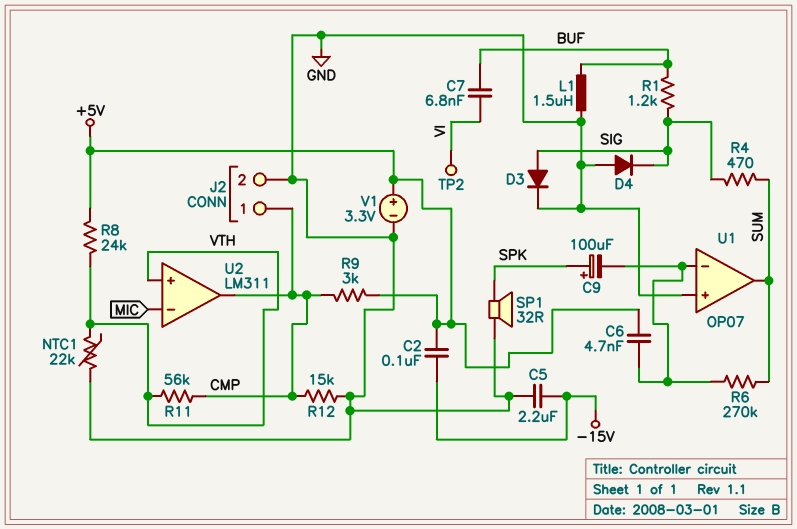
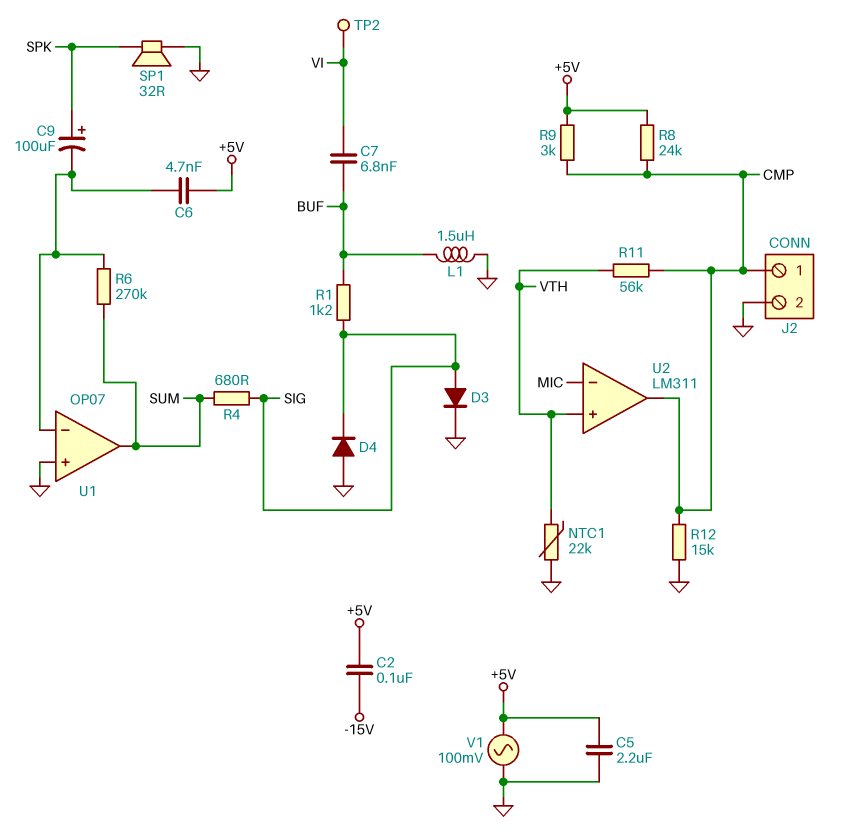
C5: 2.2uF (-15V, GND) -> 2.2uF (+5V, GND)
R4: 470 (SIG, SUM) -> 680 (SIG, SUM)
R8: 24k (+5V, VTH) -> 24k (+5V, CMP)
V1: 3.3V (plus +5V, minus GND) -> AC 100mV (+5V, GND)

